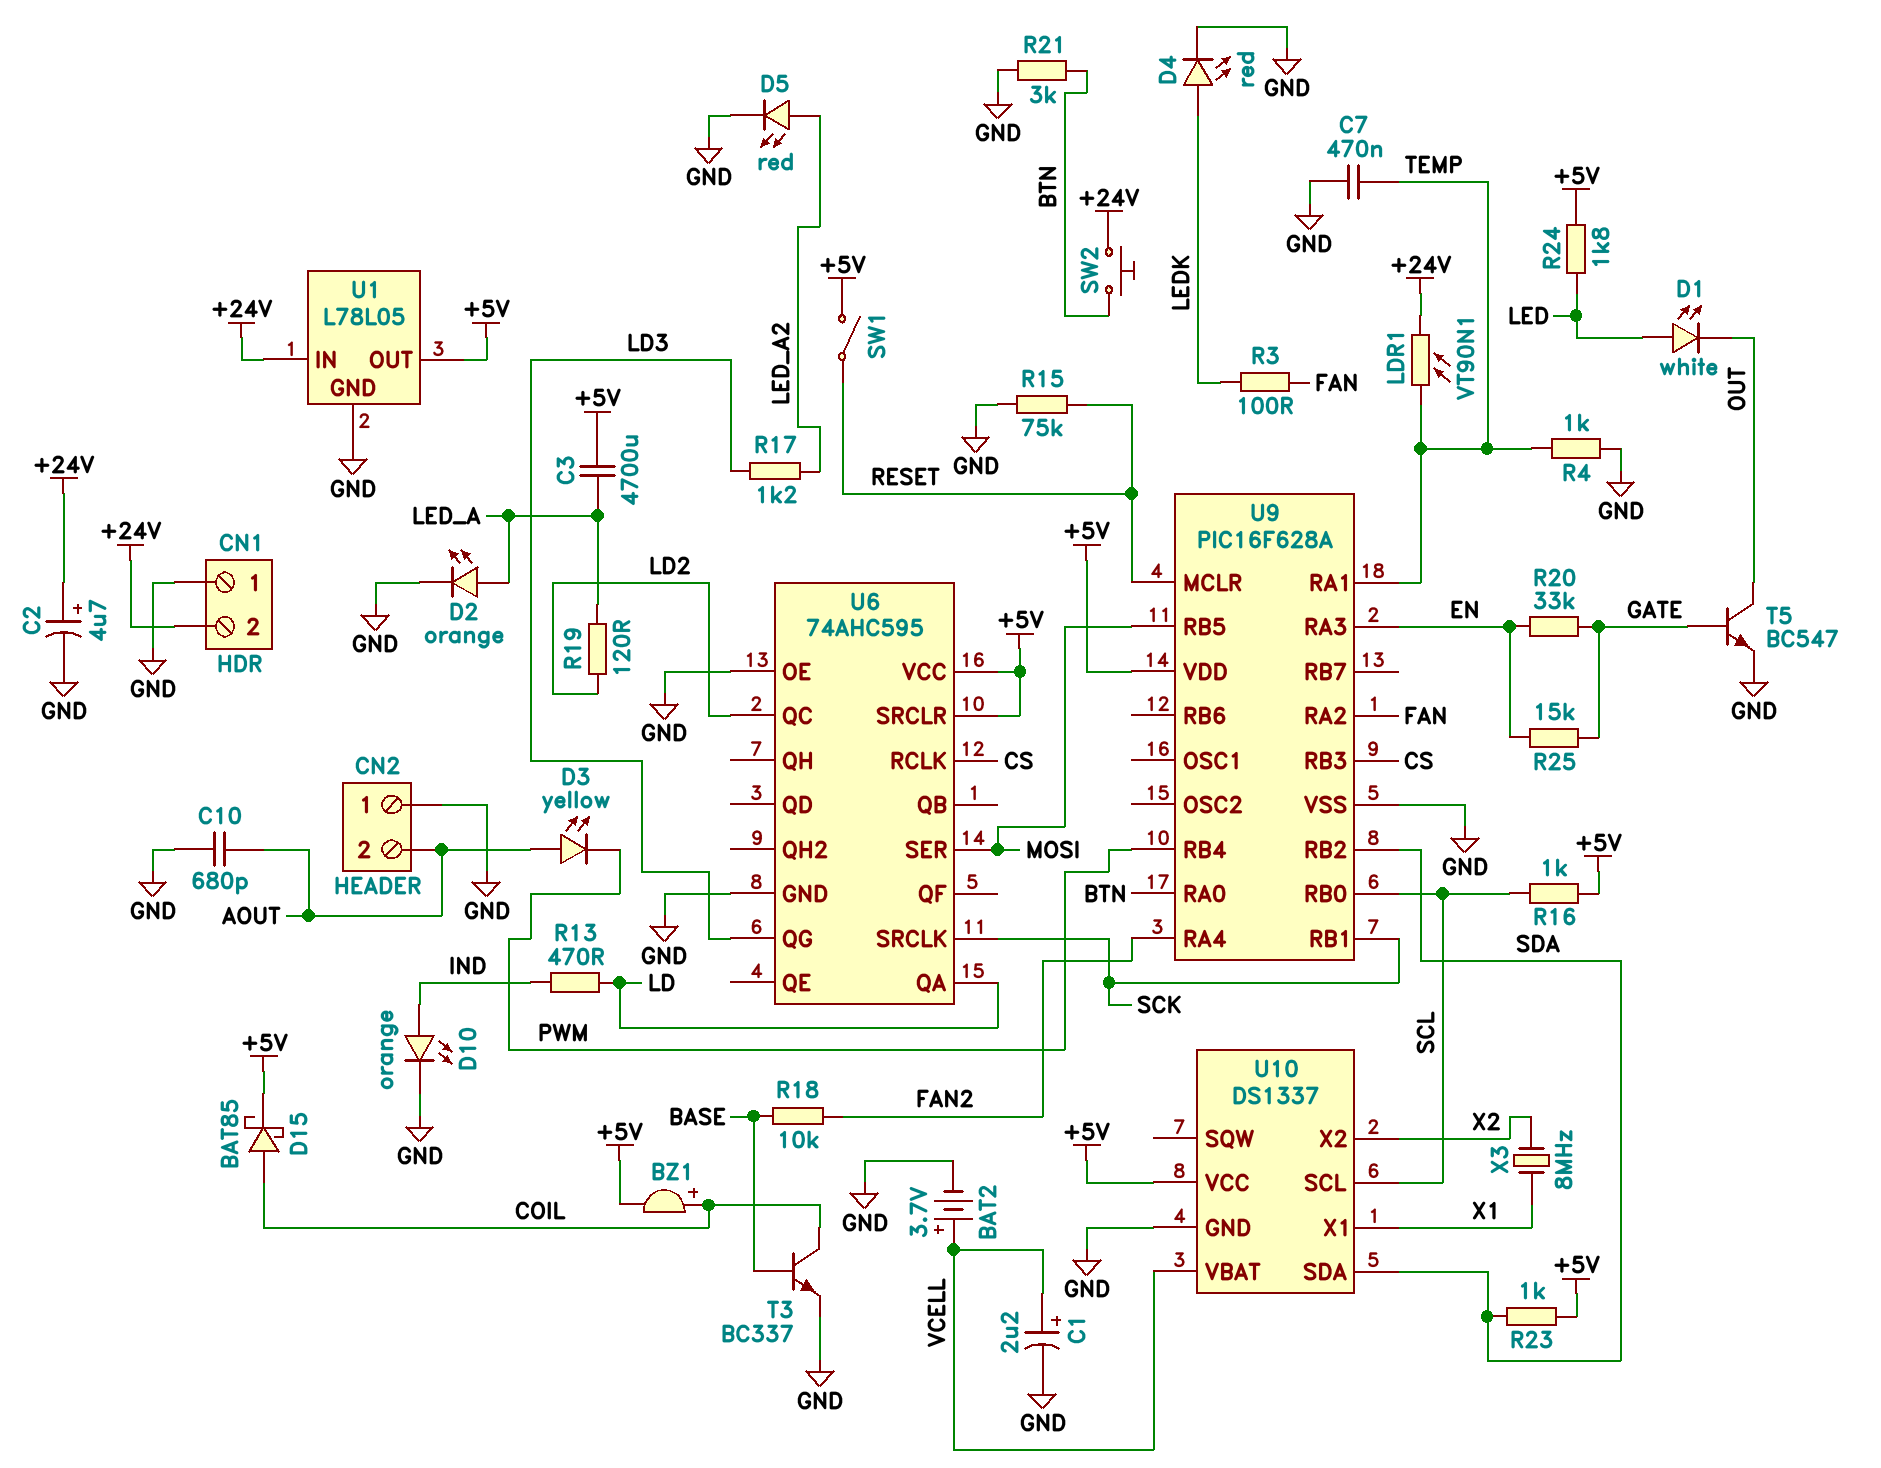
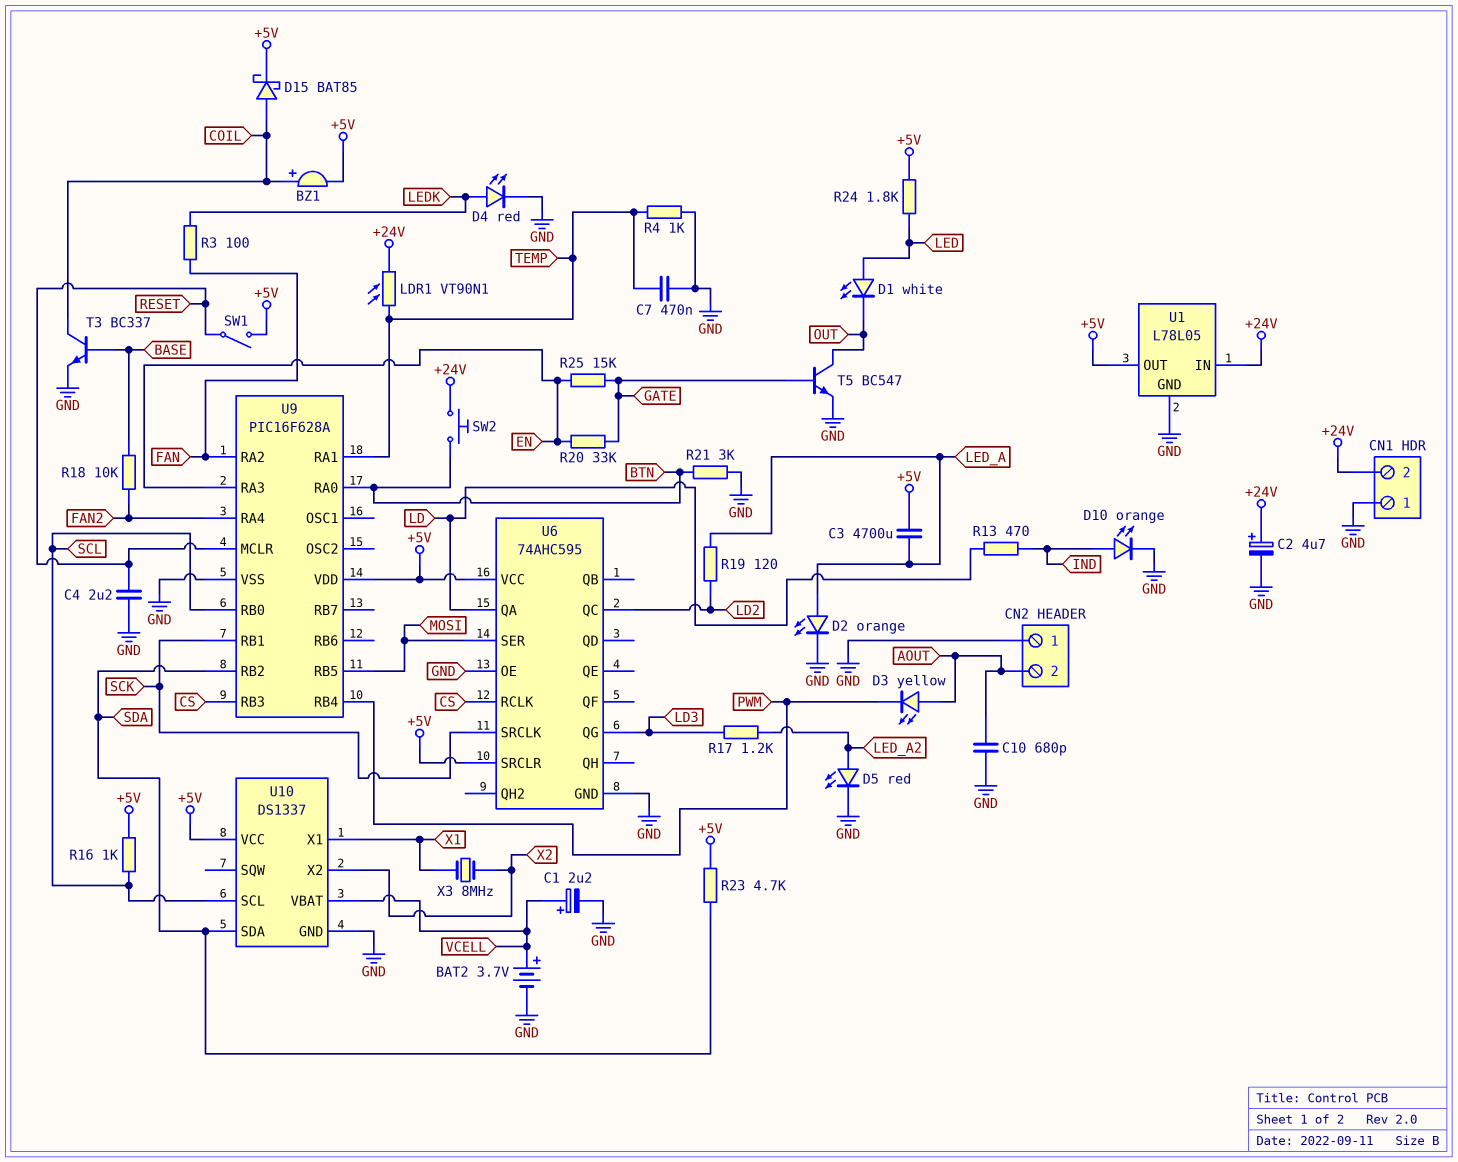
C4: none -> 2.2uF (GND, RESET)
R15: 75k (GND, RESET) -> none
R23: 1k (+5V, SDA) -> 4.7k (+5V, SDA)

